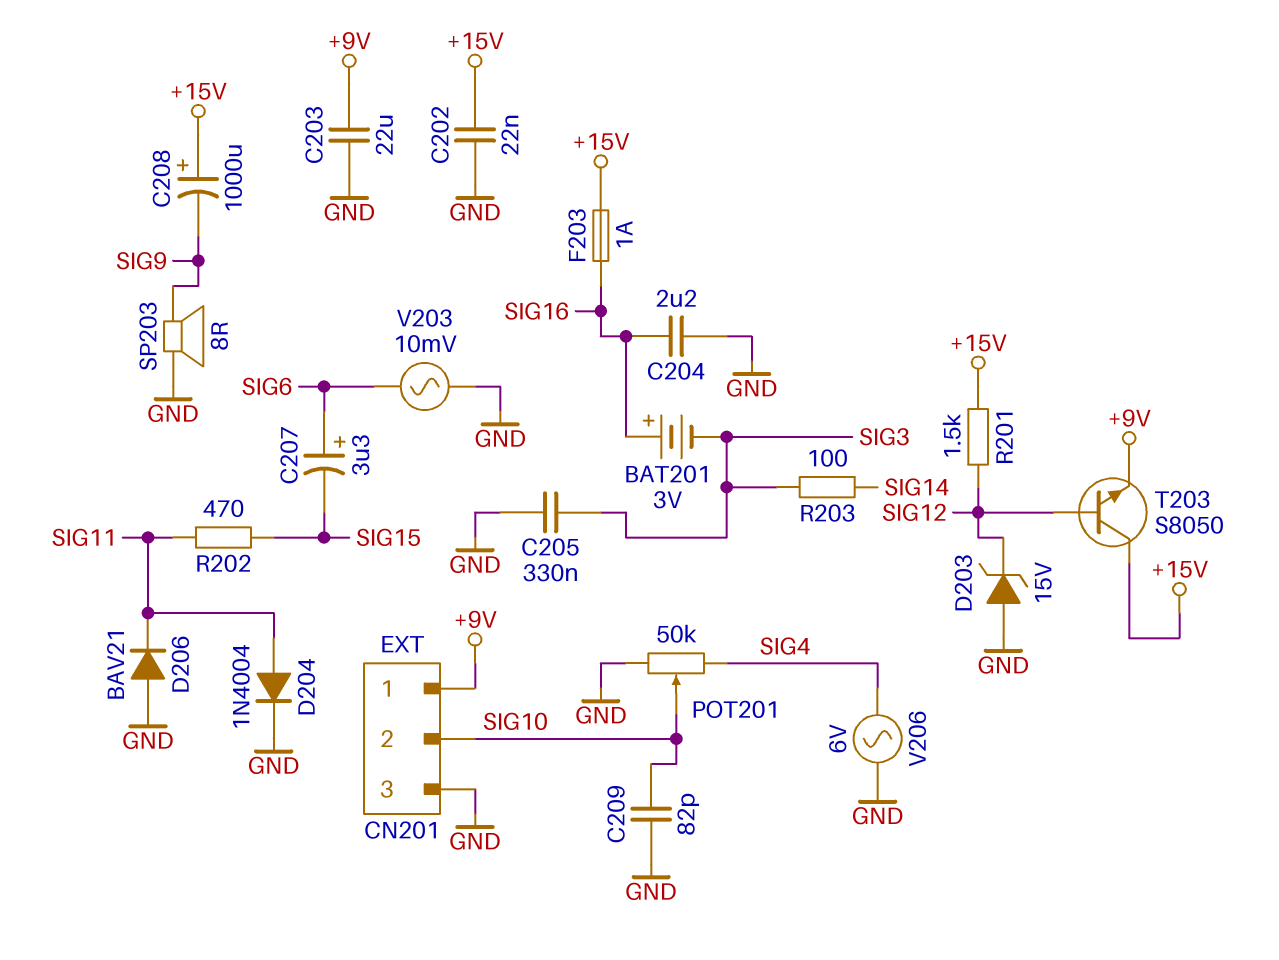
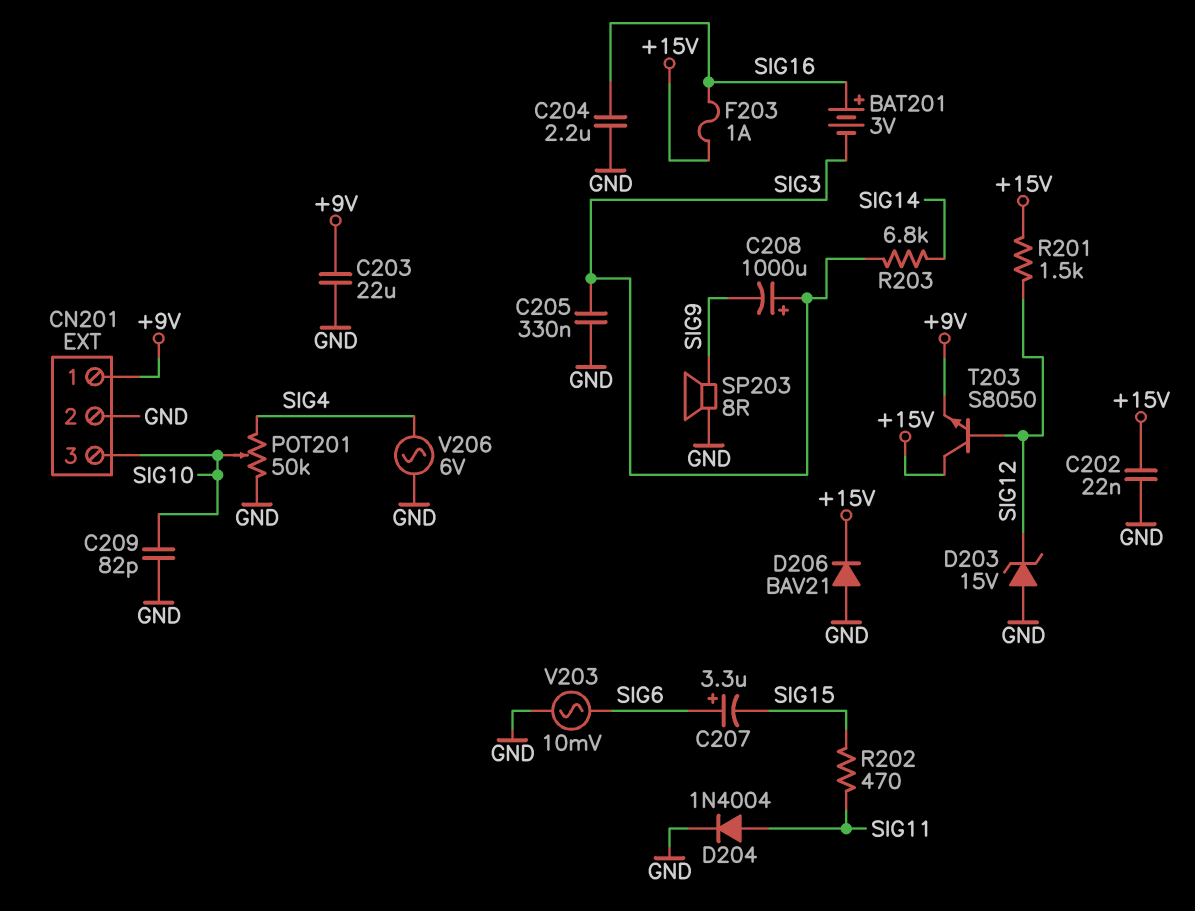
C208: 1000uF (plus +15V, minus SIG9) -> 1000uF (plus SIG3, minus SIG9)
CN201 pin 2: SIG10 -> GND
CN201 pin 3: GND -> SIG10
D206: diode BAV21 (A GND, K SIG11) -> diode BAV21 (A GND, K +15V)
R203: 100 (SIG3, SIG14) -> 6.8k (SIG3, SIG14)

